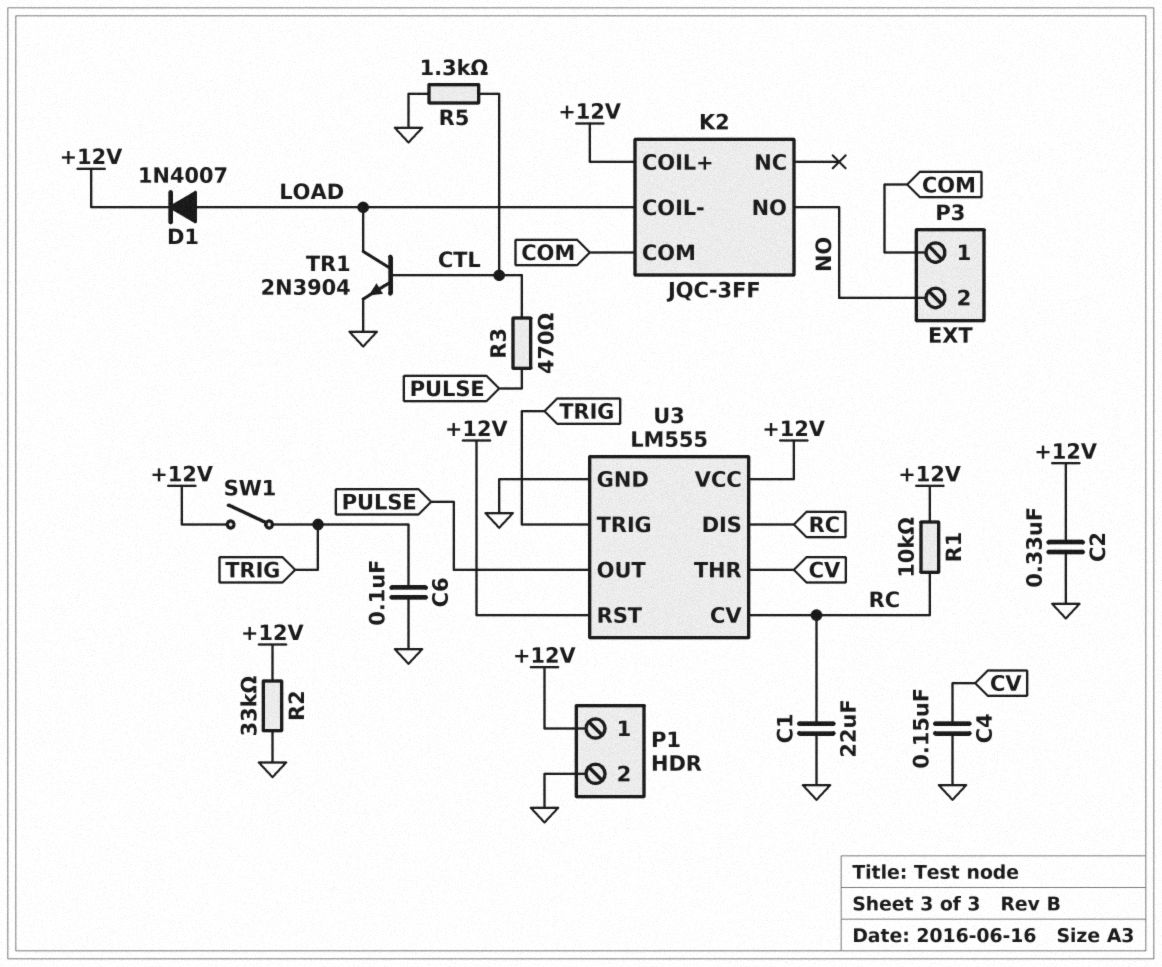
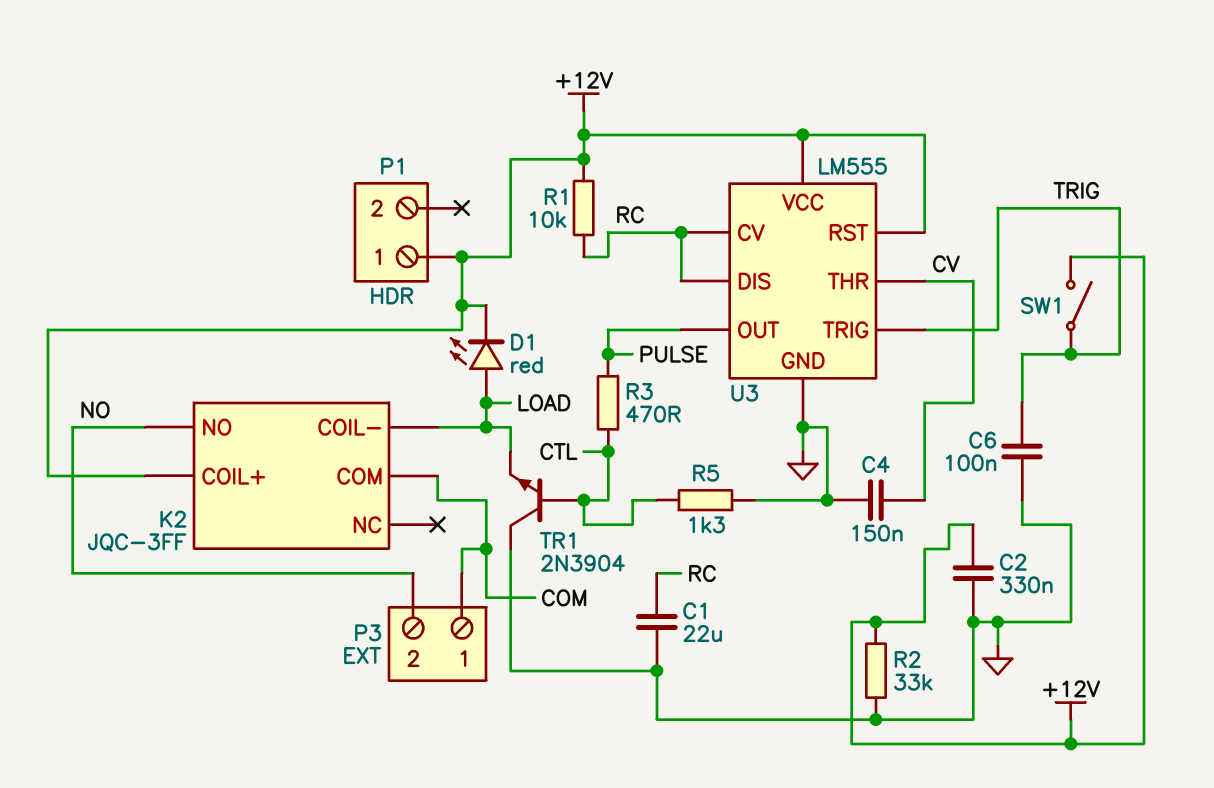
D1: diode 1N4007 (A LOAD, K +12V) -> LED red (A LOAD, K +12V)
P1 pin 2: GND -> none
TR1: NPN 2N3904 (B CTL, C LOAD, E GND) -> NPN 2N3904 (B CTL, C GND, E LOAD)

